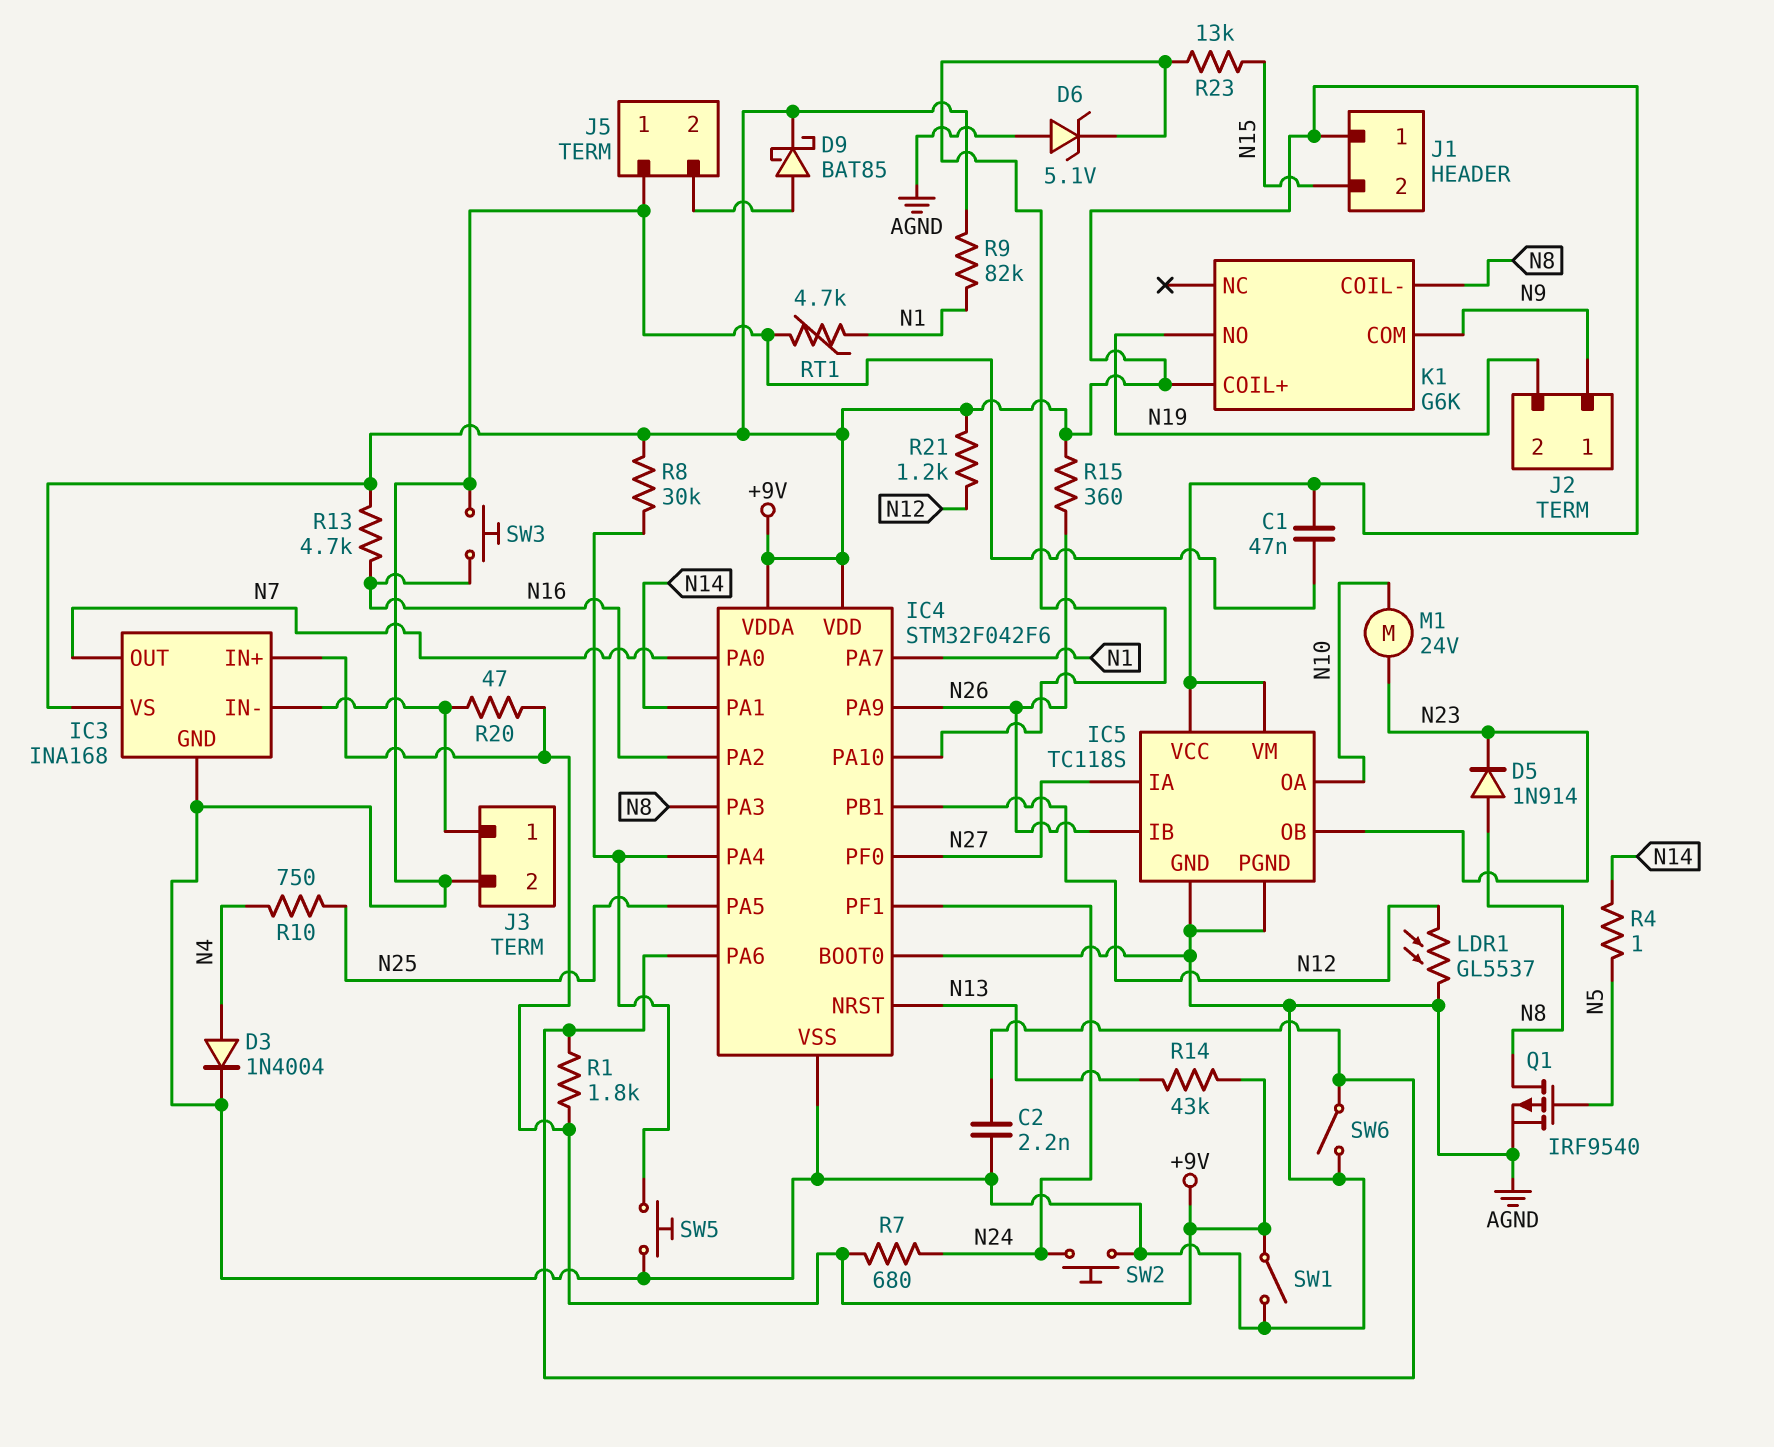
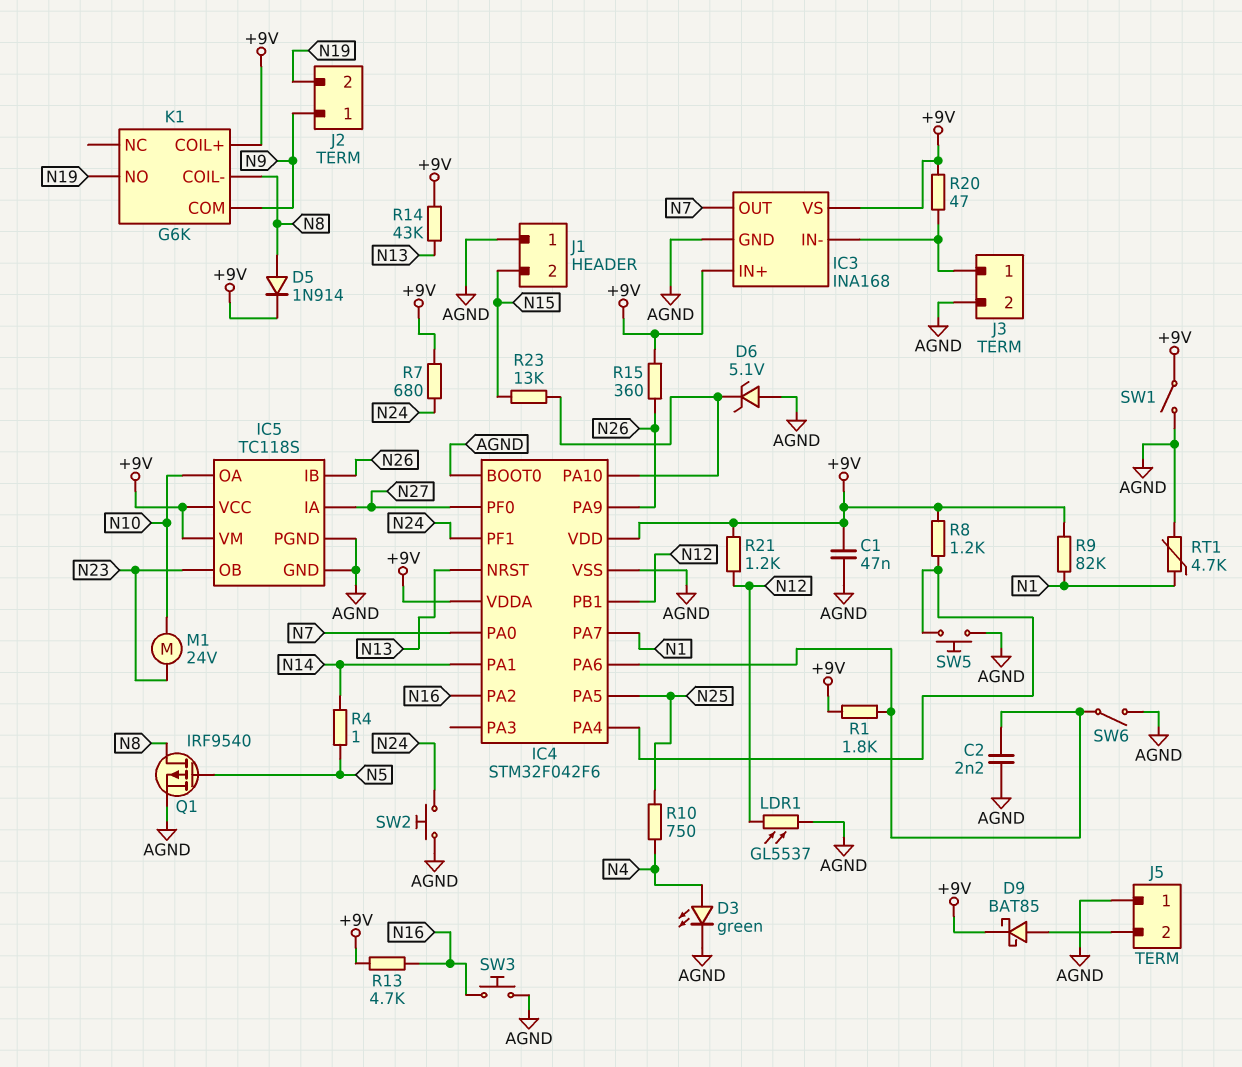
D3: diode 1N4004 (A N4, K AGND) -> LED green (A N4, K AGND)
D5: diode 1N914 (A N8, K N23) -> diode 1N914 (A N8, K +9V)
IC4 pin PA3: N8 -> none
J1 pin 1: +9V -> AGND
R8: 30k (+9V, IC4/PA4) -> 1.2k (+9V, IC4/PA4)

